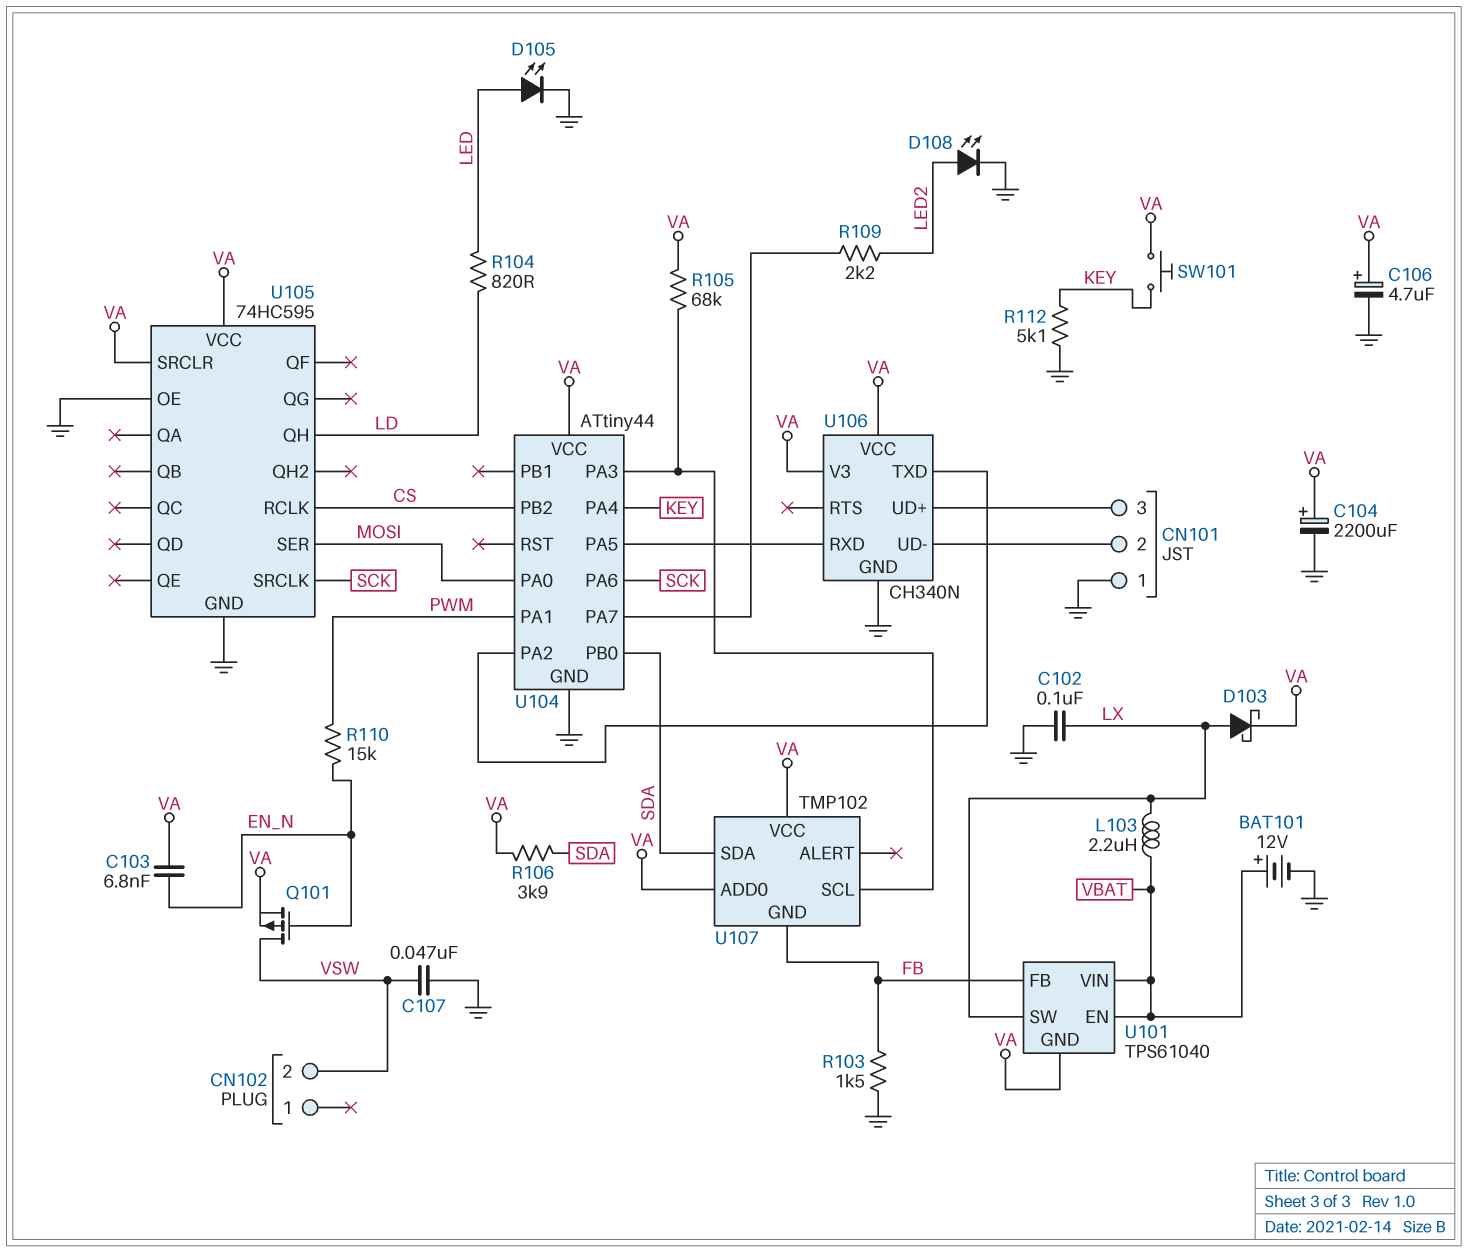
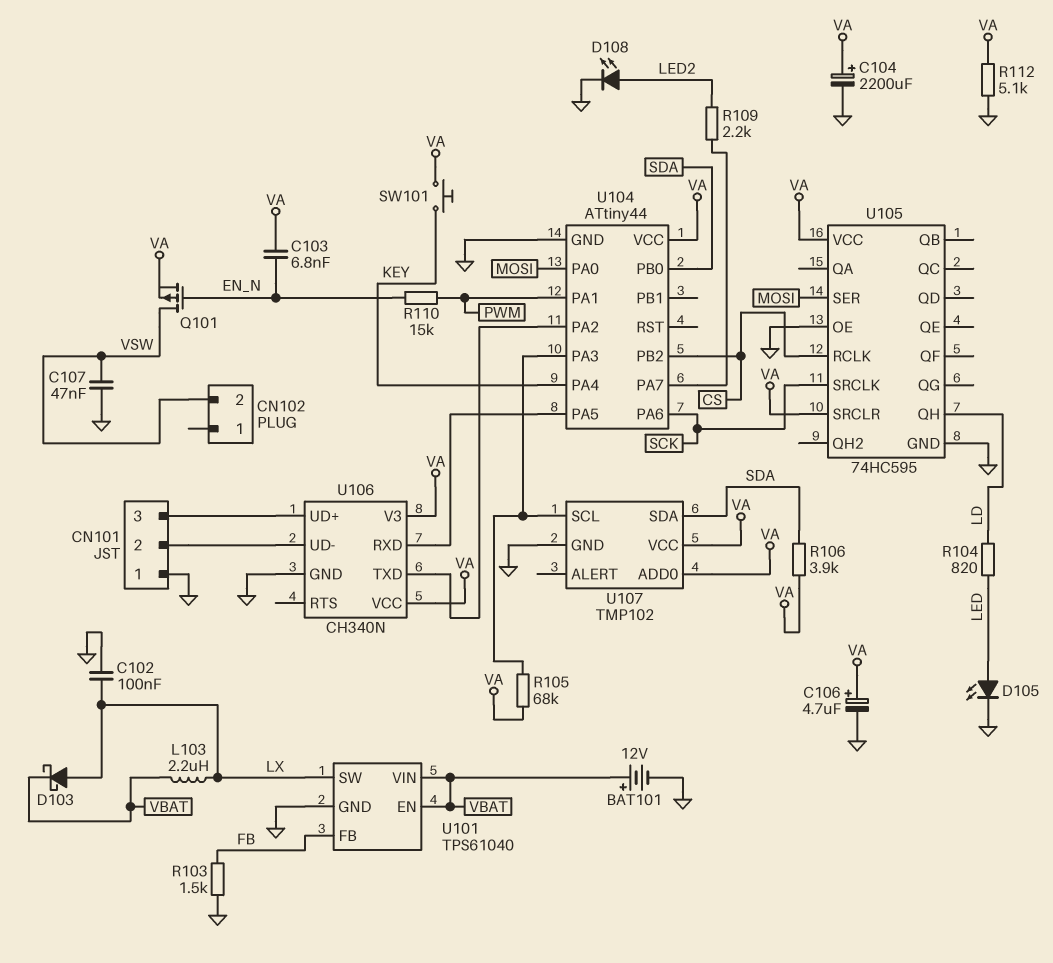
D103: schottky (A LX, K VA) -> schottky (A LX, K VBAT)
R112: 5.1k (GND, KEY) -> 5.1k (GND, VA)
U101 pin GND: VA -> GND
U107 pin GND: FB -> GND

